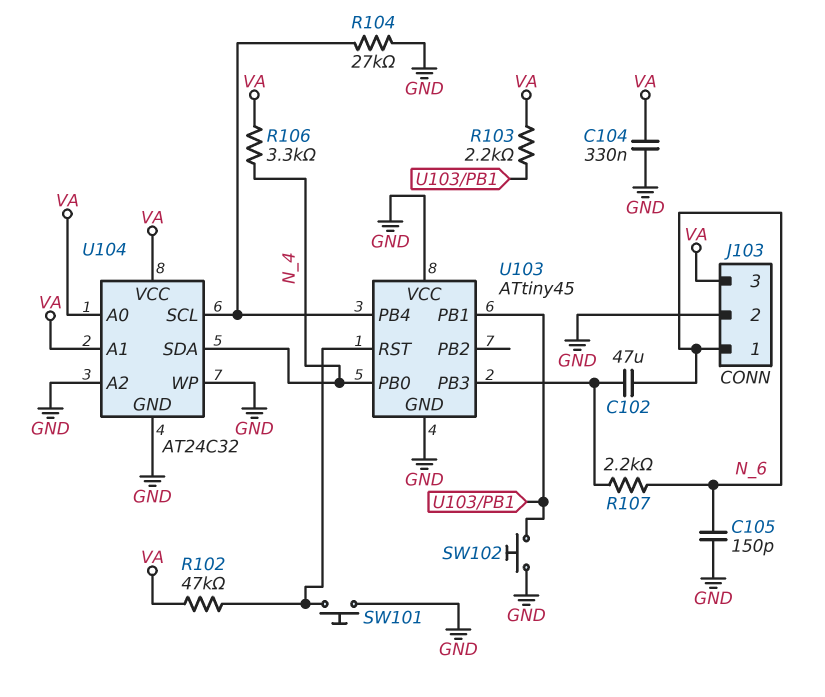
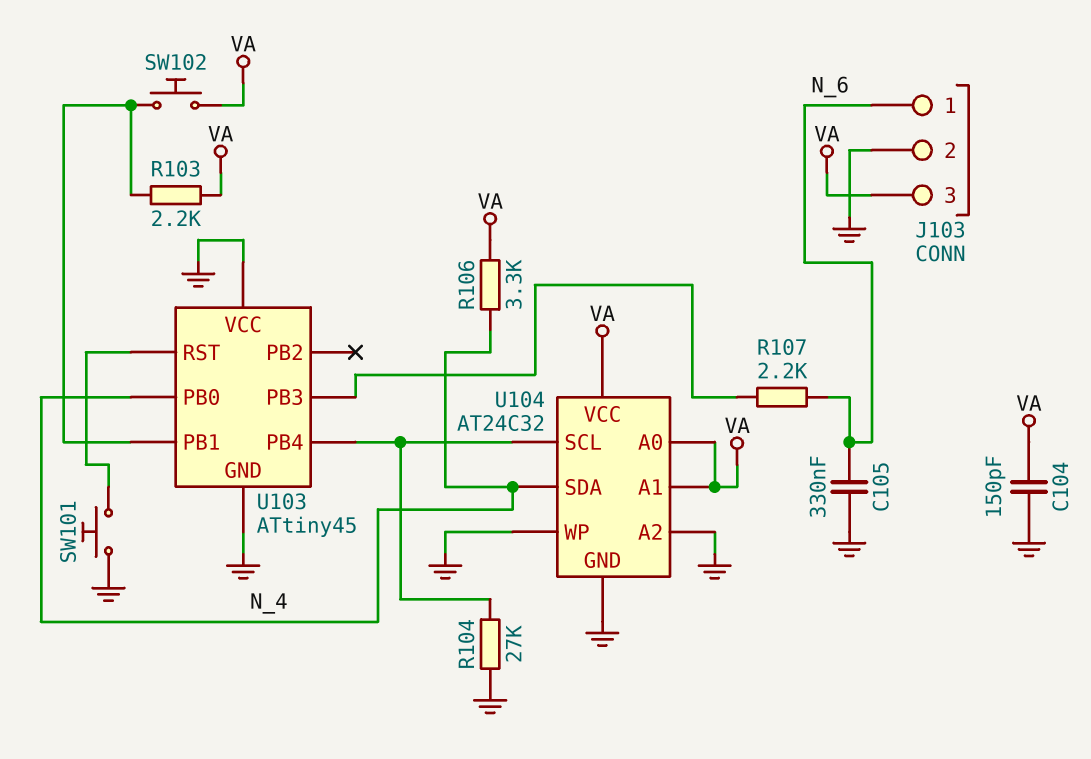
C102: 47uF (N_6, U103/PB3) -> none
C104: 330nF (GND, VA) -> 150pF (GND, VA)
C105: 150pF (GND, N_6) -> 330nF (GND, N_6)
R102: 47k (U103/RST, VA) -> none
SW102: button (GND, U103/PB1) -> button (U103/PB1, VA)

